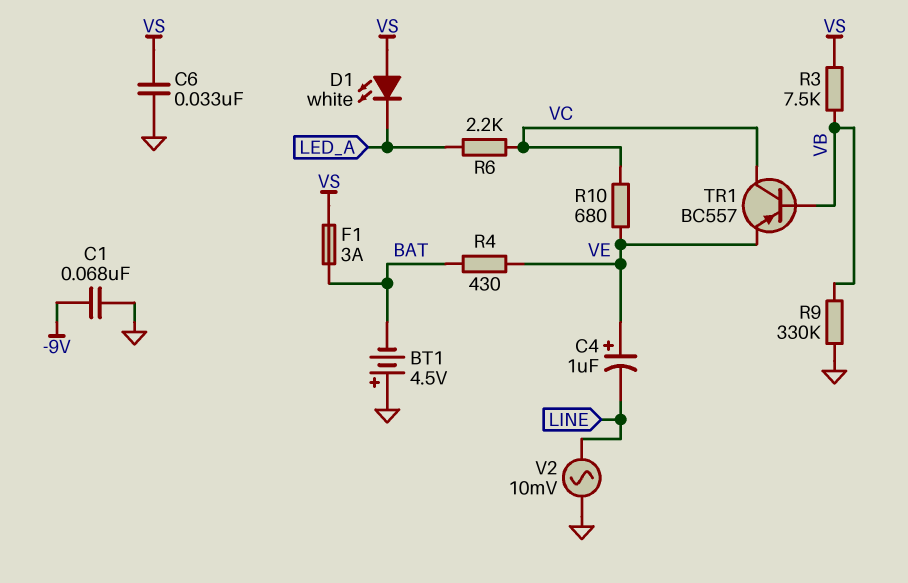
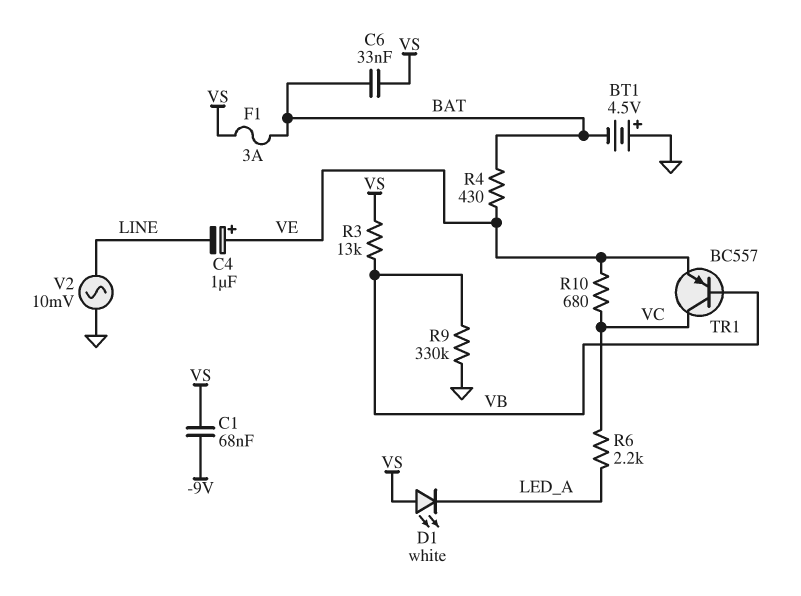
C1: 68nF (-9V, GND) -> 68nF (-9V, VS)
C6: 33nF (GND, VS) -> 33nF (BAT, VS)
R3: 7.5k (VB, VS) -> 13k (VB, VS)

